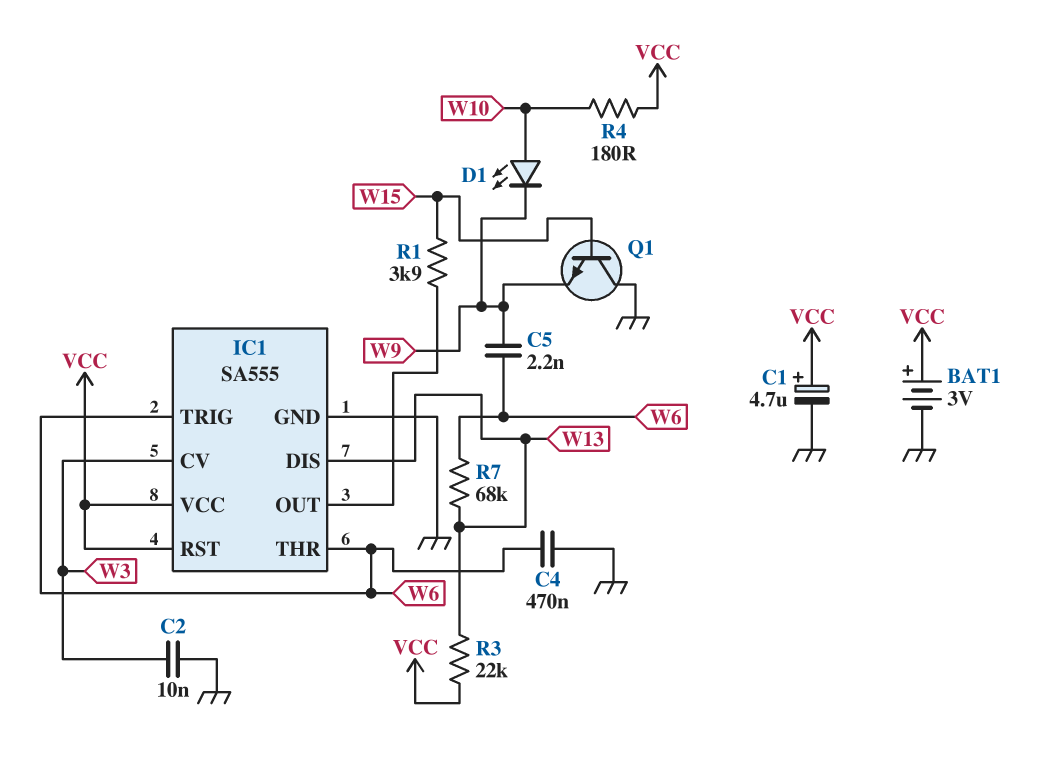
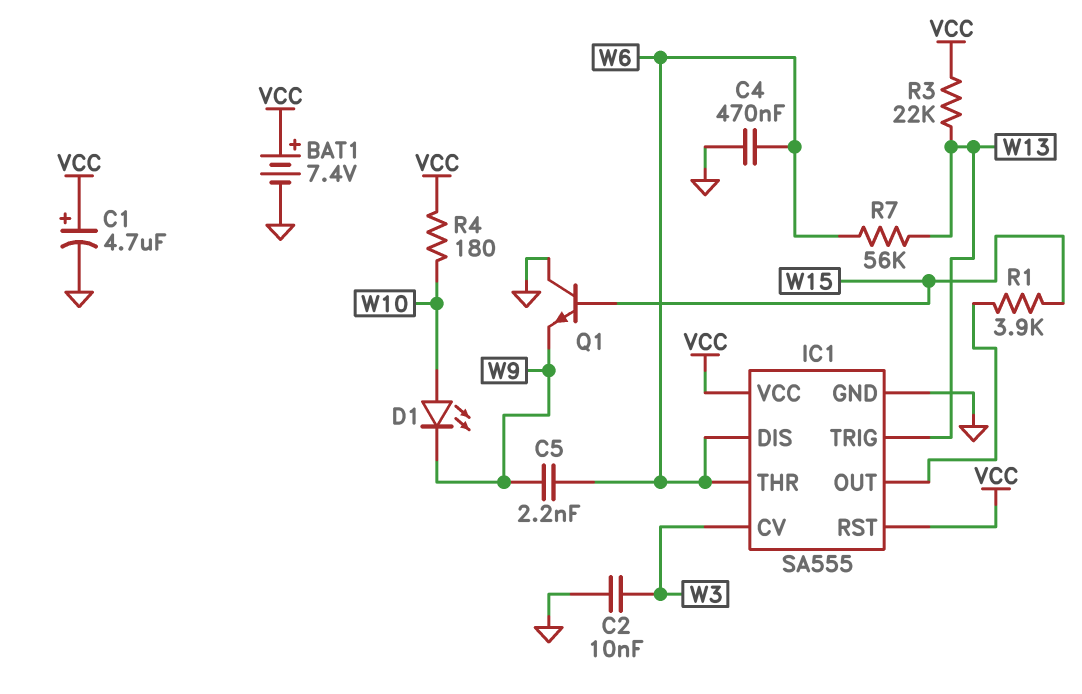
BAT1: 3V (plus VCC, minus GND) -> 7.4V (plus VCC, minus GND)
IC1 pin DIS: W13 -> W6
IC1 pin TRIG: W6 -> W13
R7: 68k (W6, W13) -> 56k (W6, W13)

